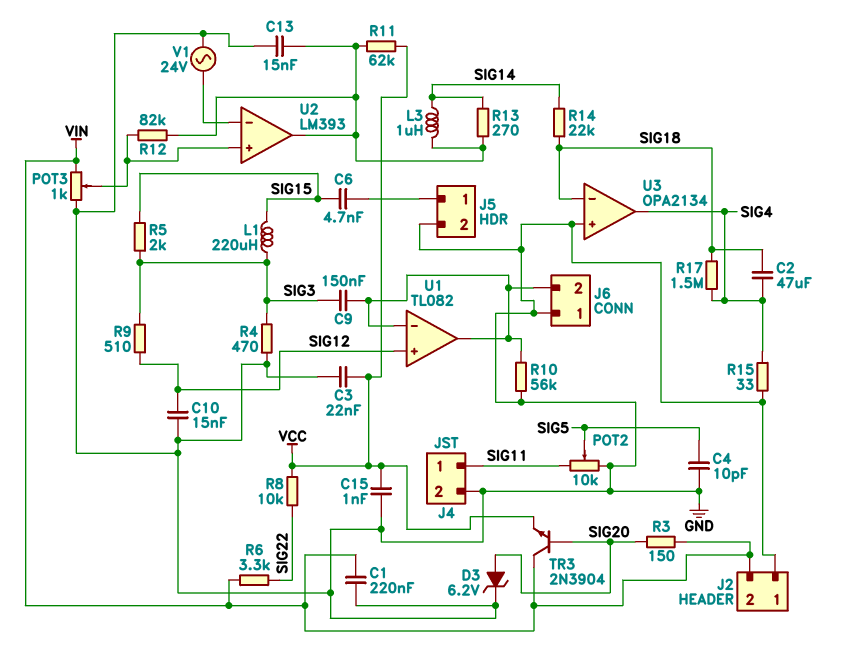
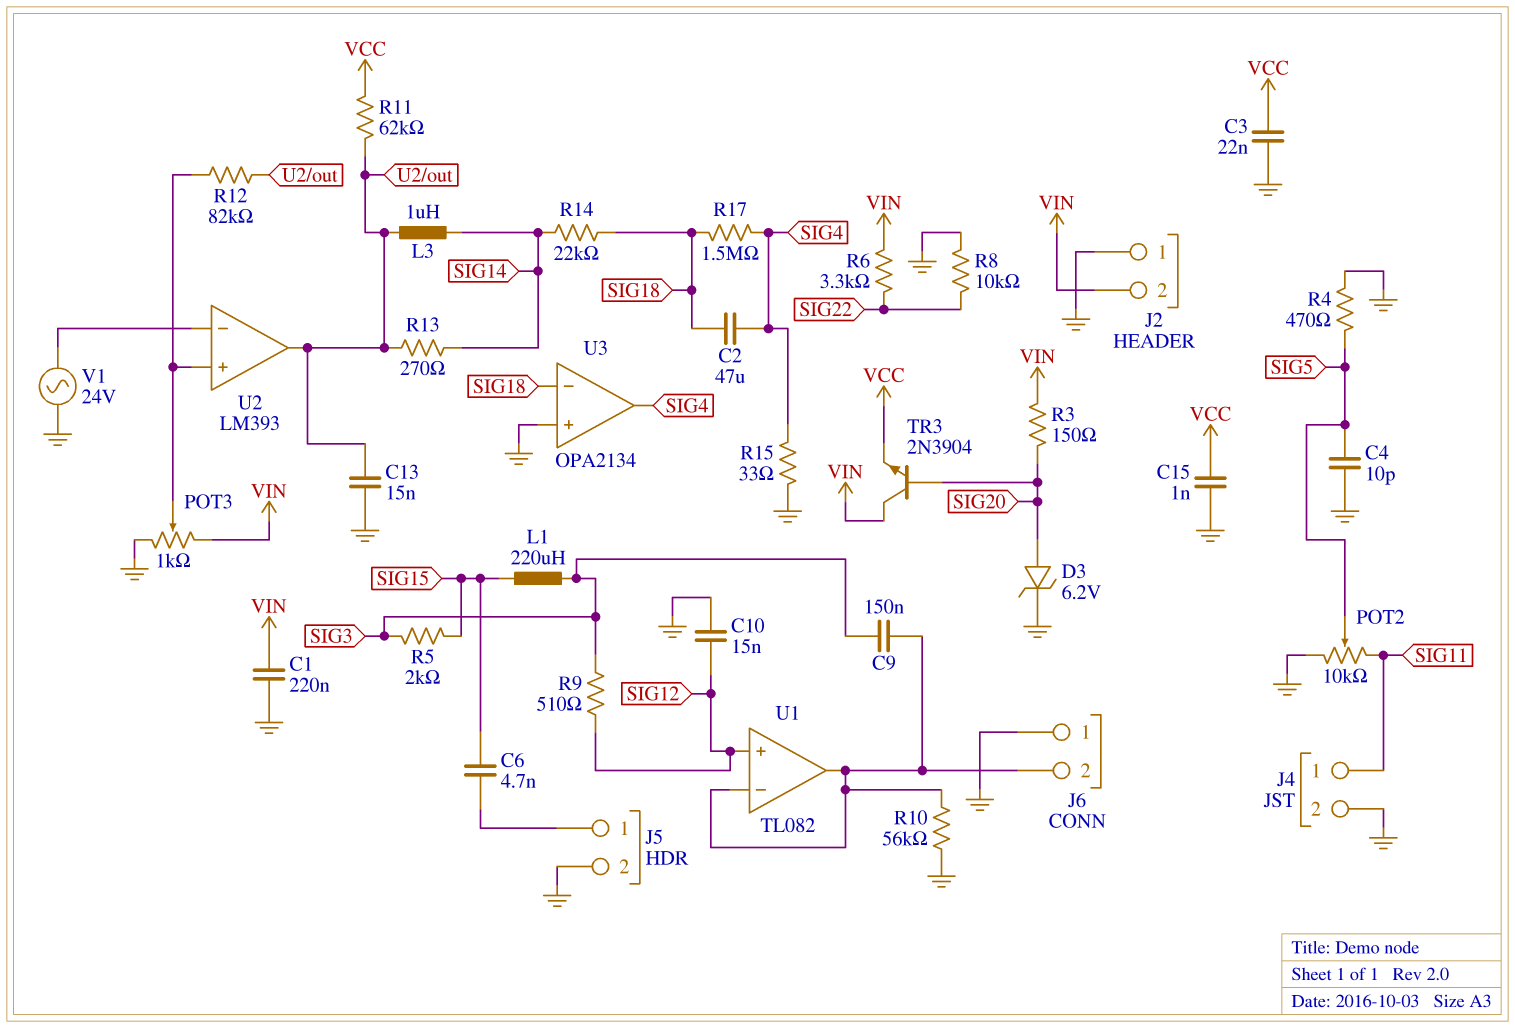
R4: 470 (GND, SIG3) -> 470 (GND, SIG5)
R8: 10k (SIG22, VCC) -> 10k (GND, SIG22)

